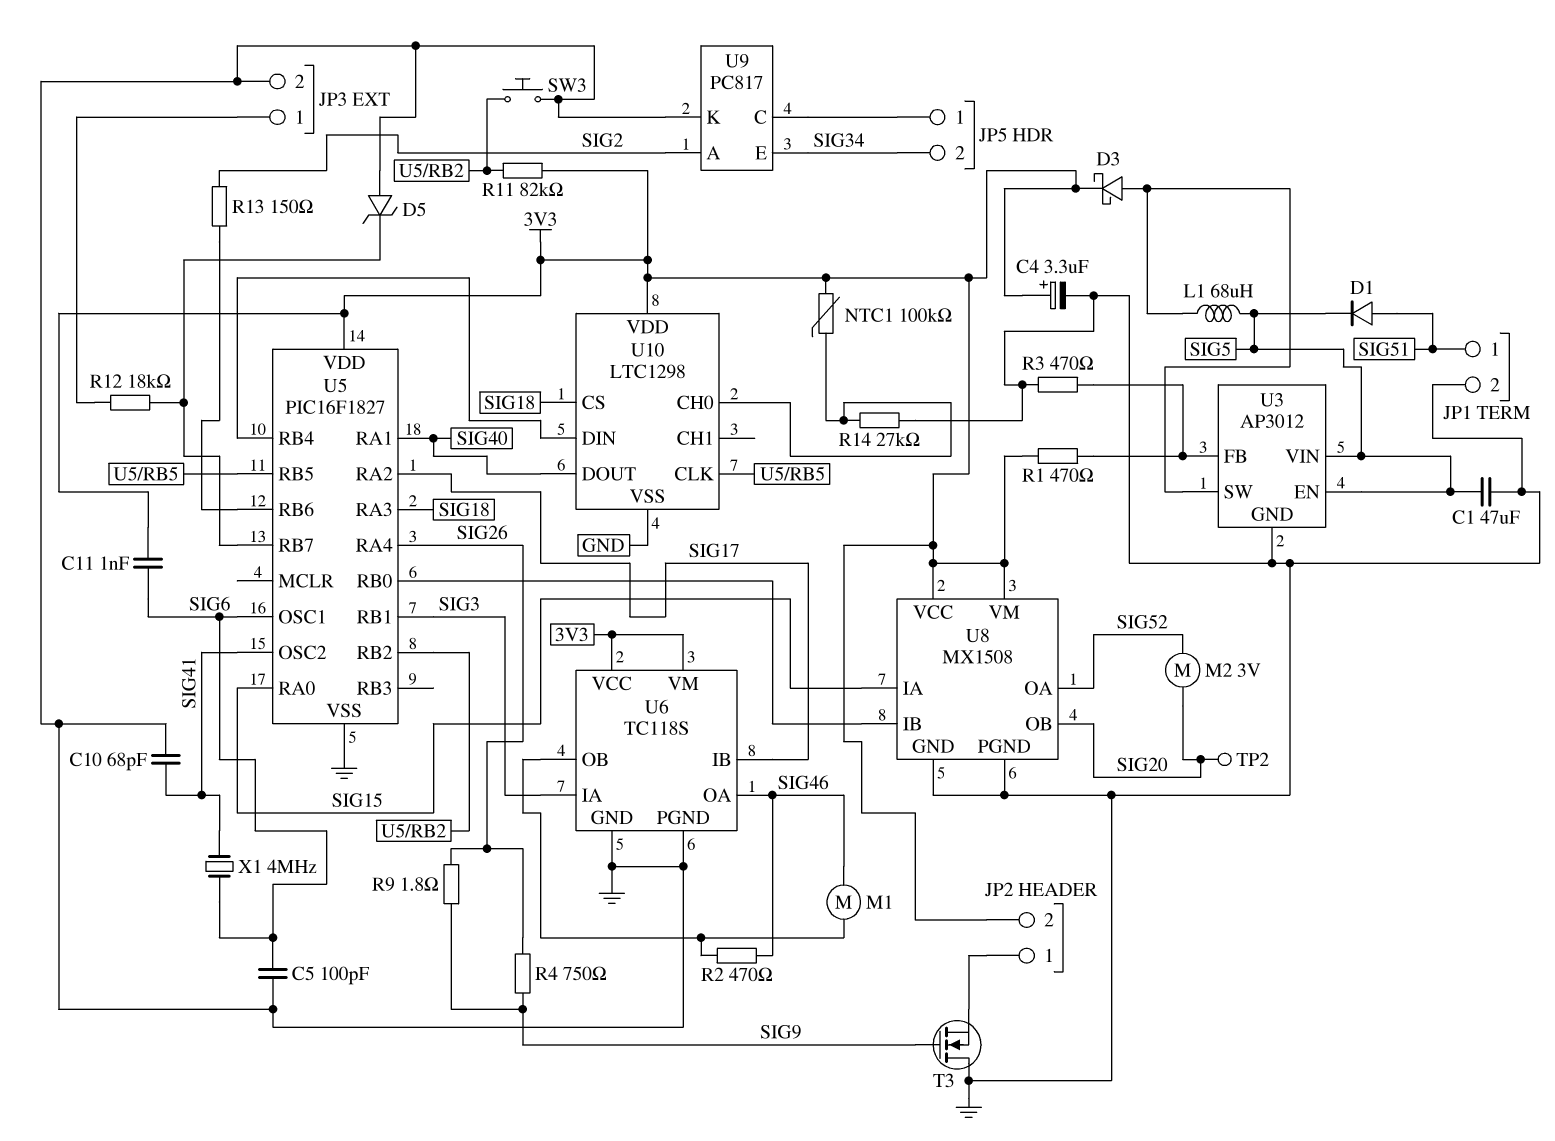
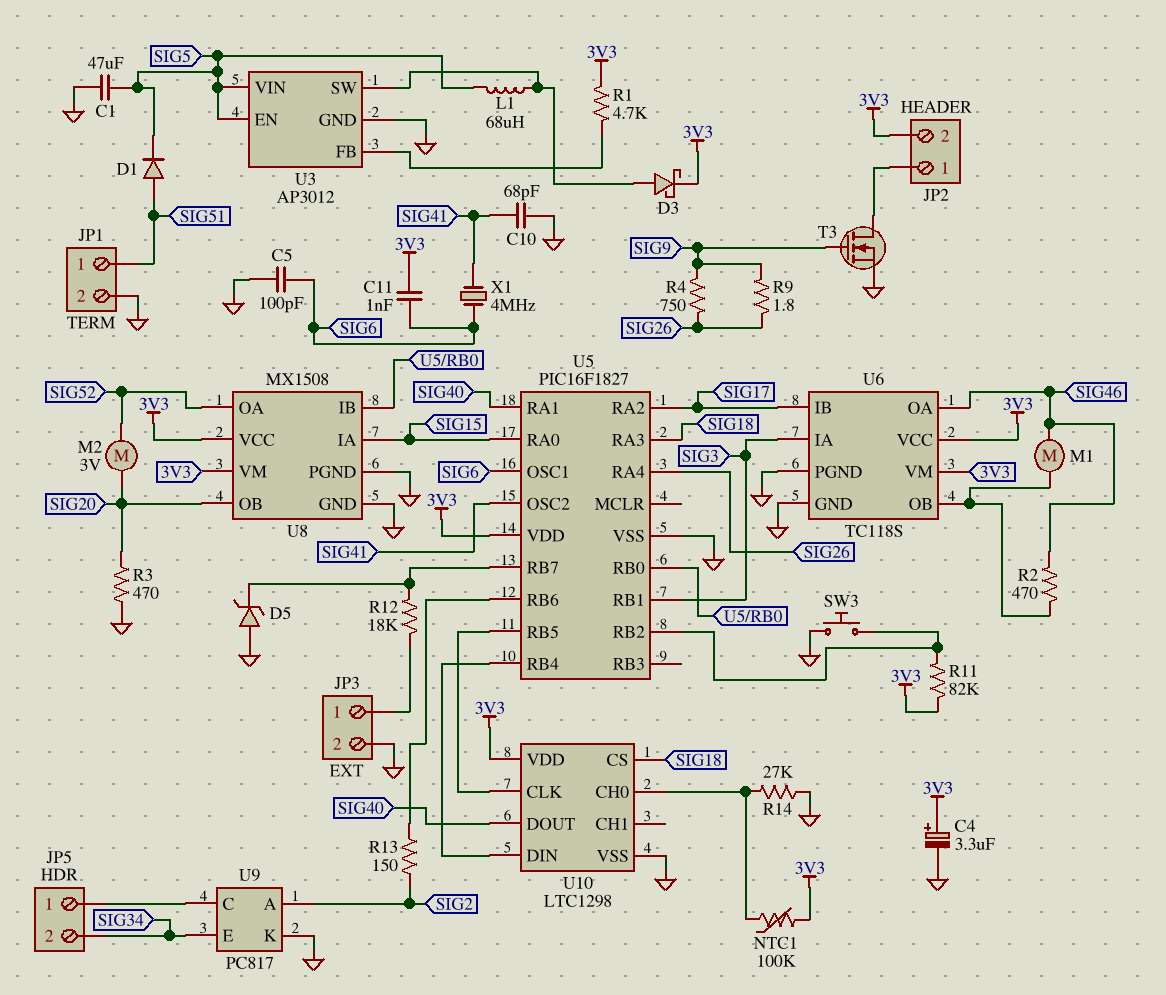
R1: 470 (3V3, U3/FB) -> 4.7k (3V3, U3/FB)
R3: 470 (GND, U3/FB) -> 470 (GND, SIG20)
T3: NMOS (G SIG9, D GND, S JP2/1) -> NMOS (G SIG9, D JP2/1, S GND)
TP2: test point (SIG20) -> none

